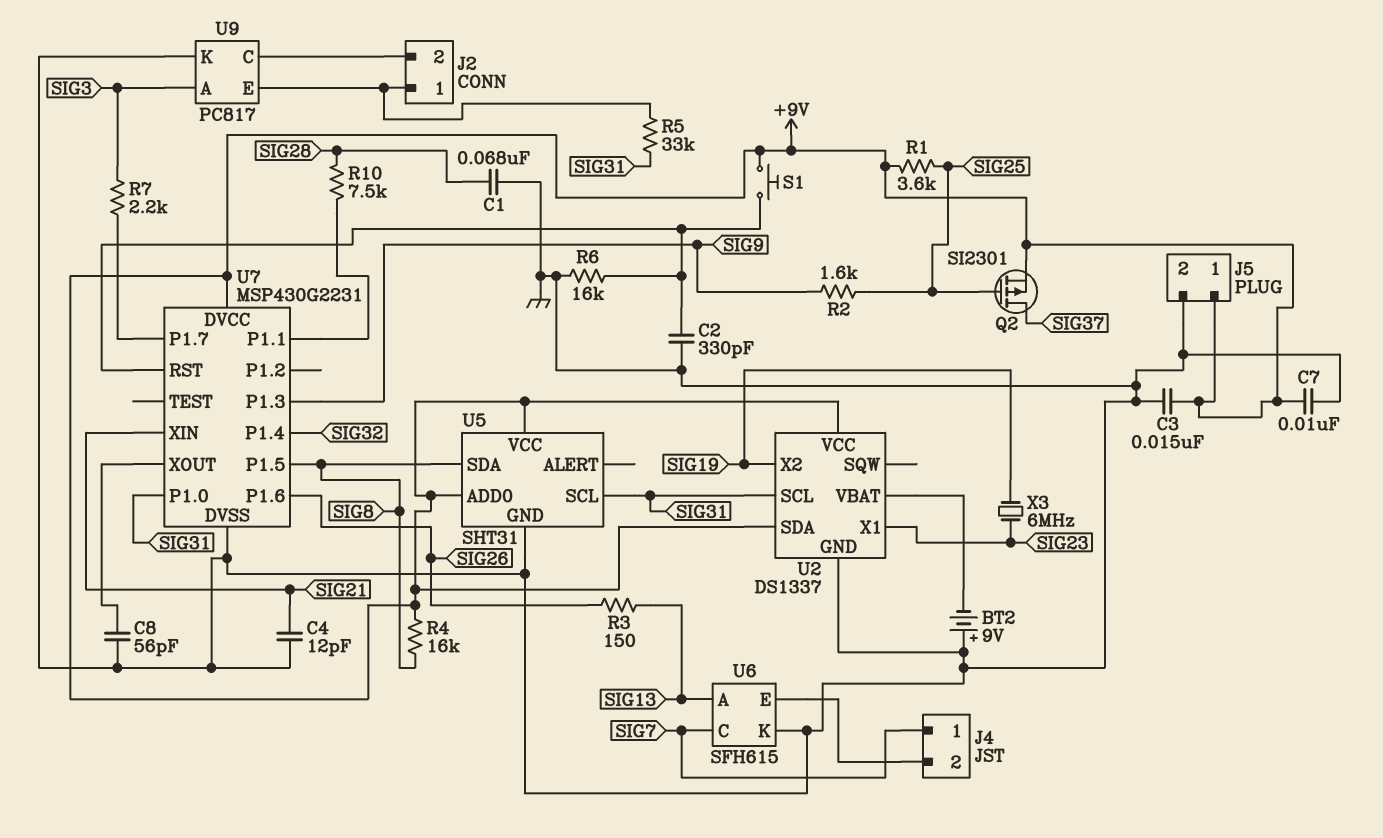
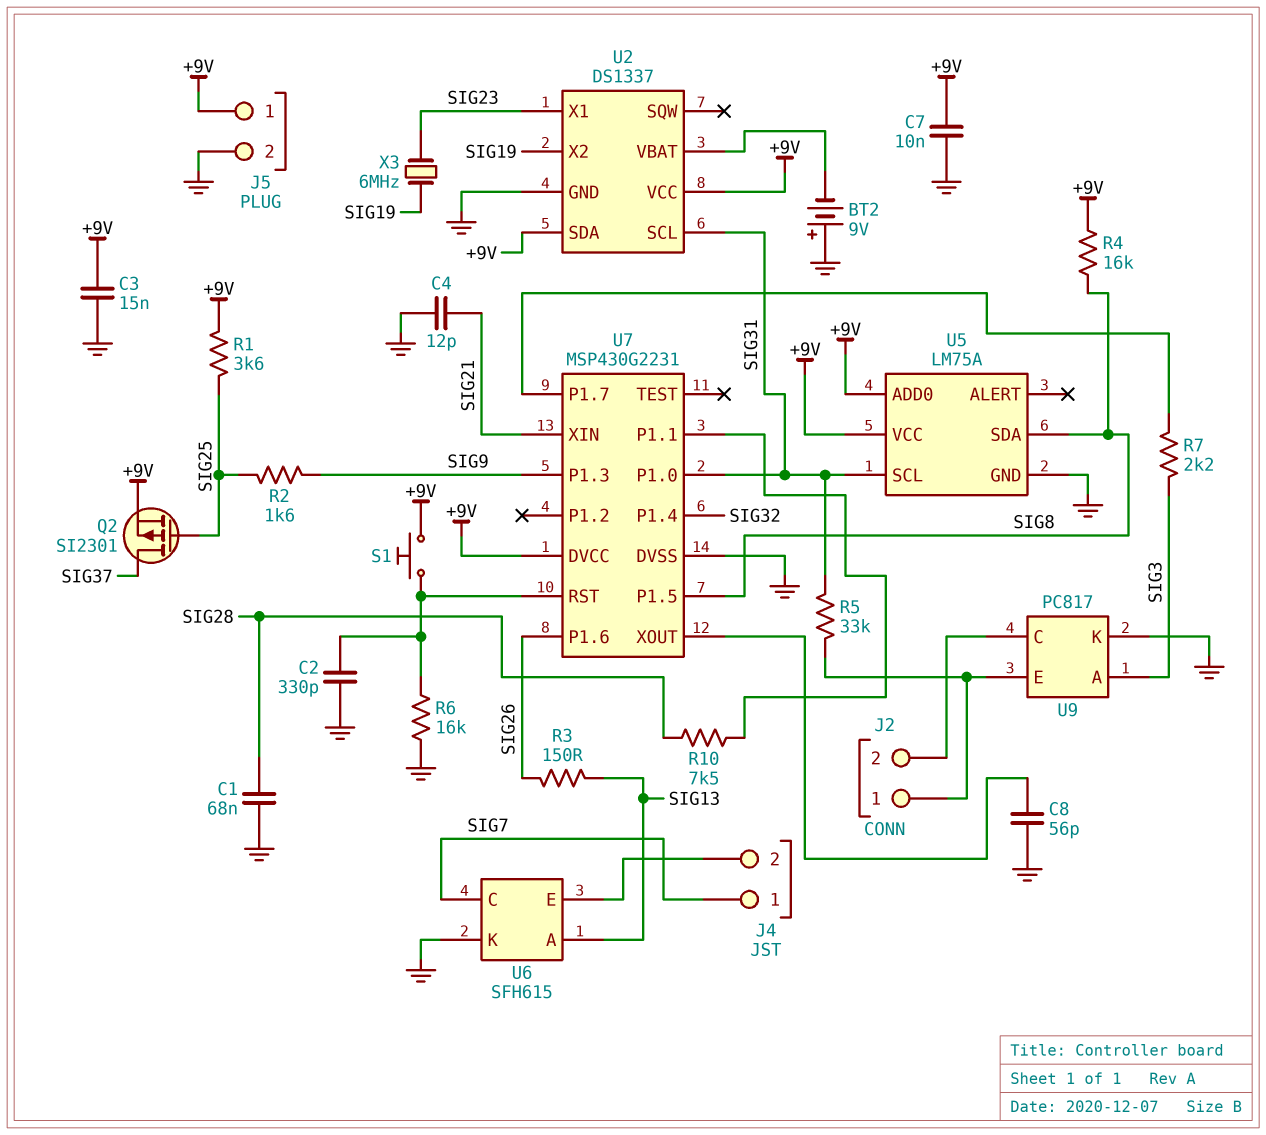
U5: SHT31 -> LM75A

